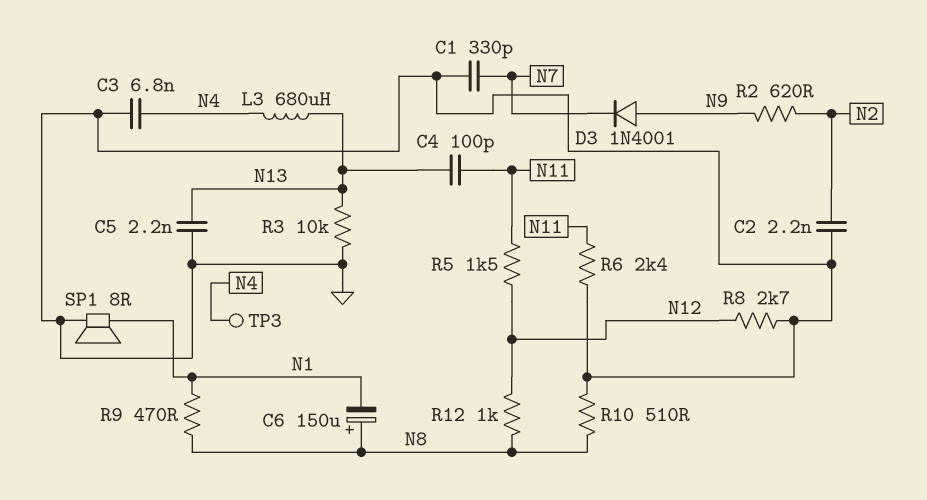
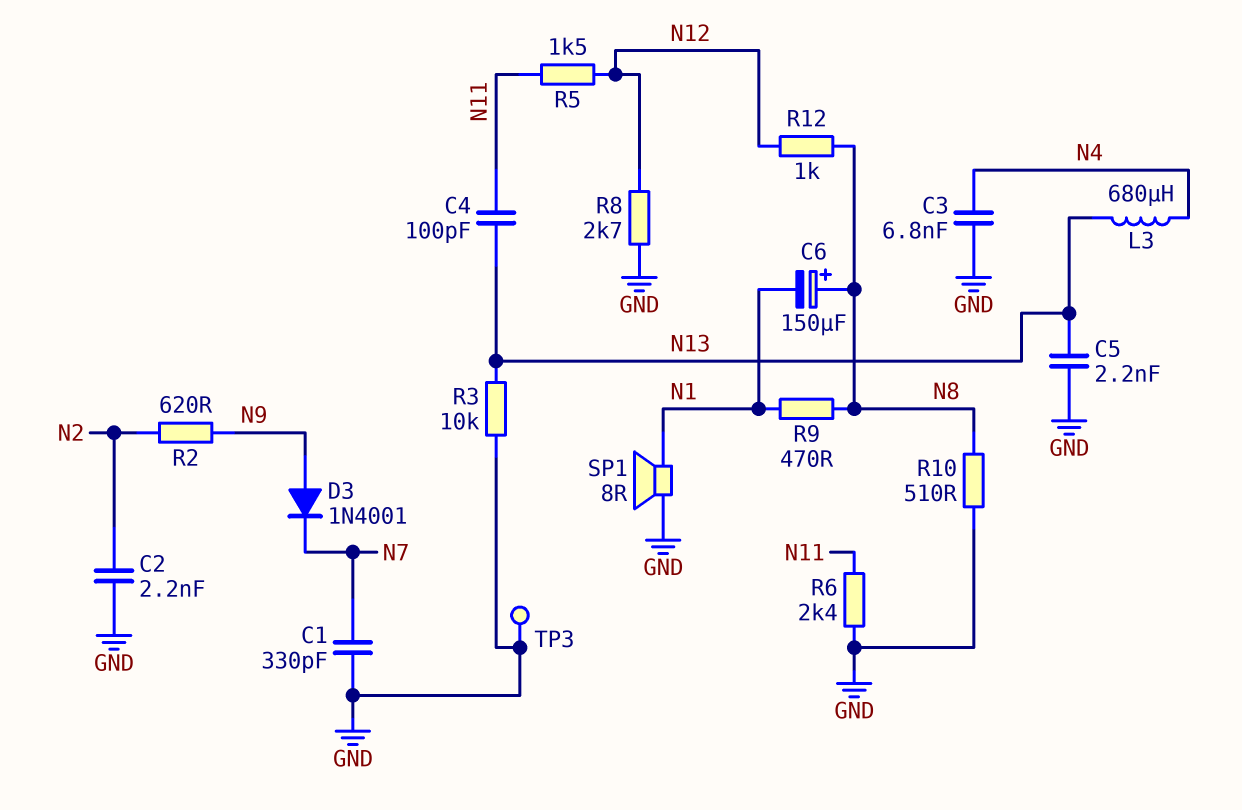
TP3: test point (N4) -> test point (GND)

